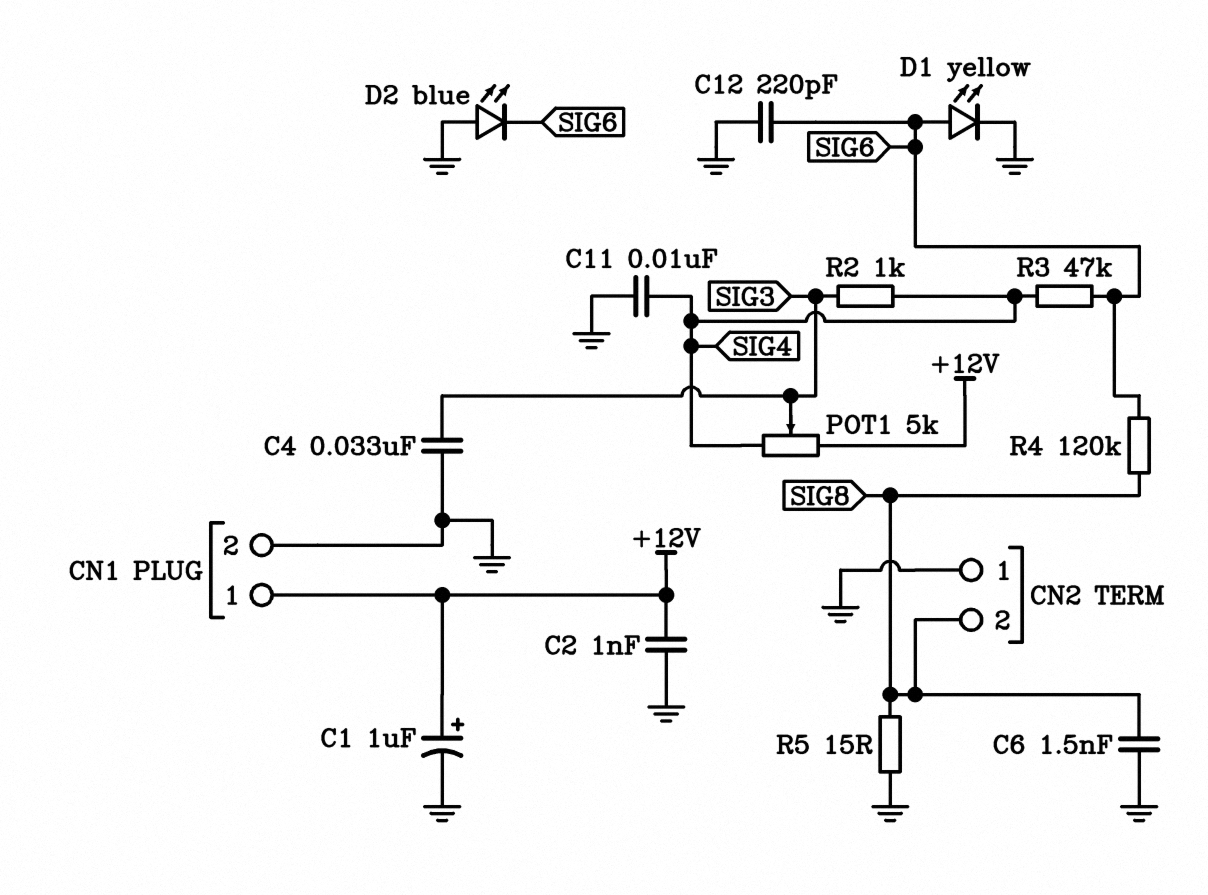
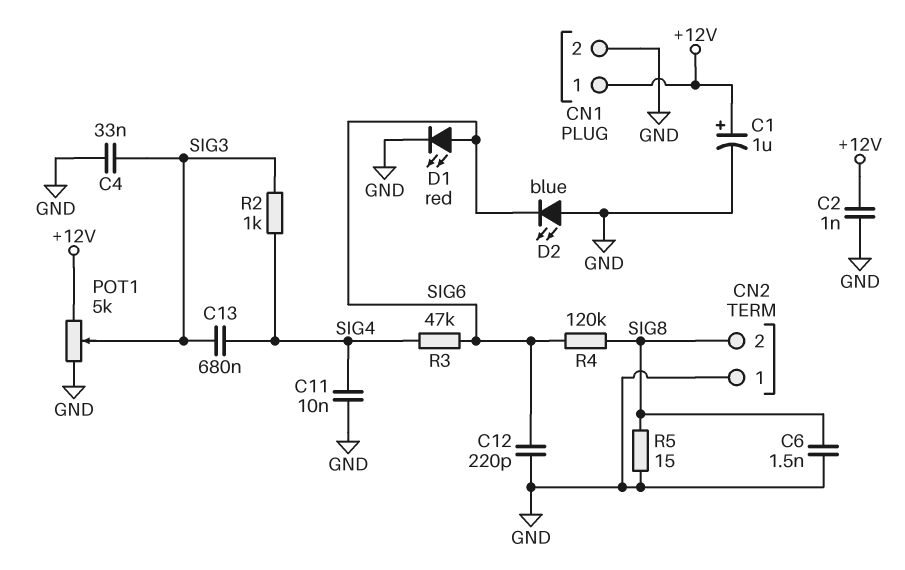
C13: none -> 680nF (SIG3, SIG4)
D1: LED yellow (A SIG6, K GND) -> LED red (A SIG6, K GND)
POT1: 5k (+12V, SIG4, wiper SIG3) -> 5k (+12V, GND, wiper SIG3)

